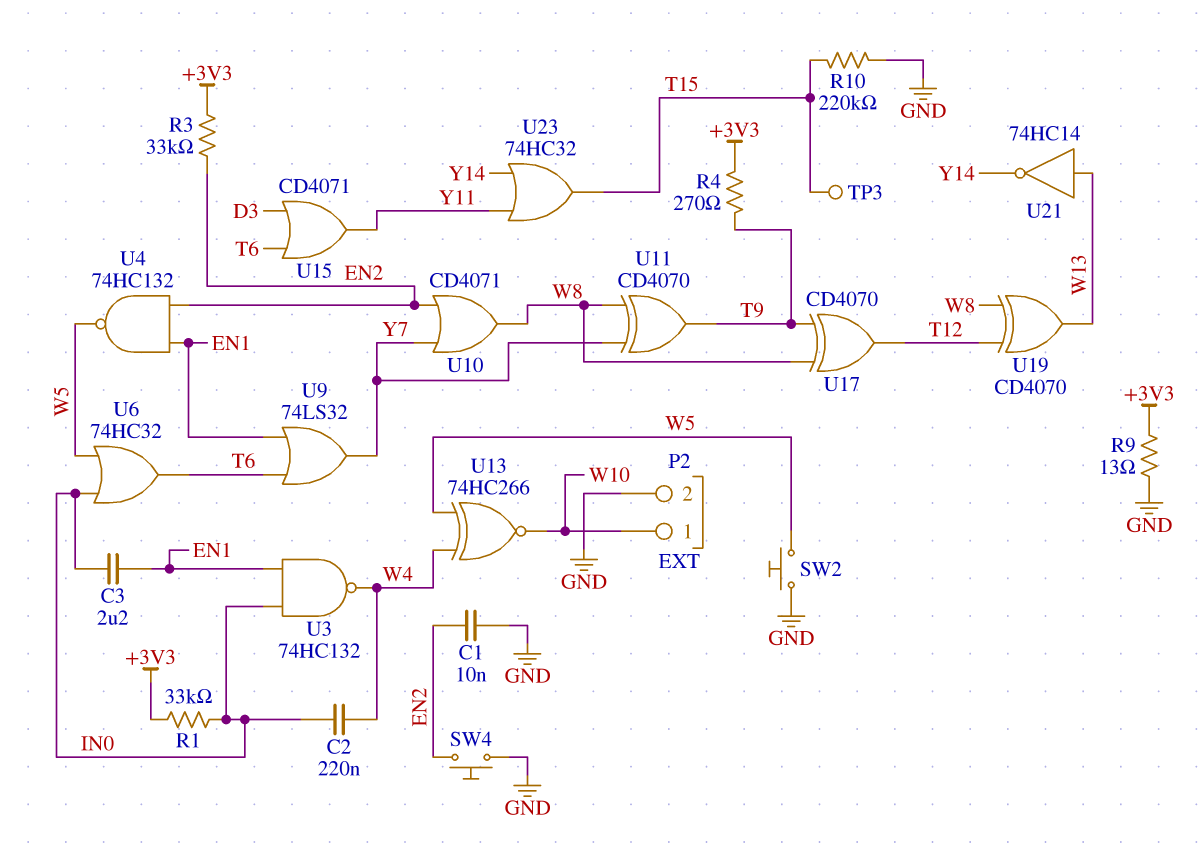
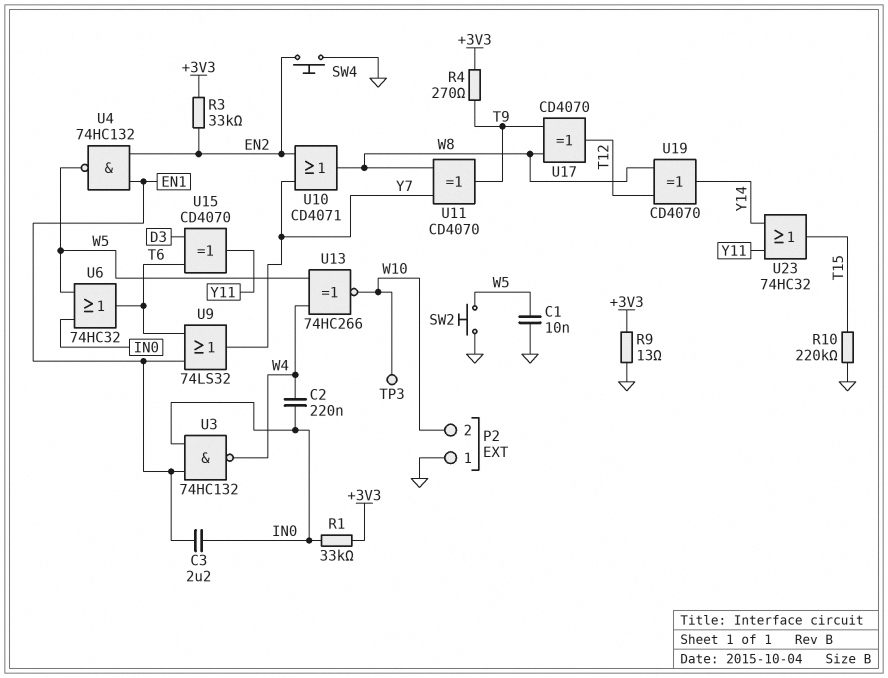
C1: 10nF (EN2, GND) -> 10nF (GND, W5)
P2 pin 1: W10 -> GND
P2 pin 2: GND -> W10
TP3: test point (T15) -> test point (W10)
U15: OR CD4071 (in D3, in T6, out Y11) -> XOR CD4070 (in D3, in T6, out Y11)
U19: XOR CD4070 (in T12, in W8, out W13) -> XOR CD4070 (in T12, in W8, out Y14)
U21: NOT 74HC14 (in W13, out Y14) -> none

